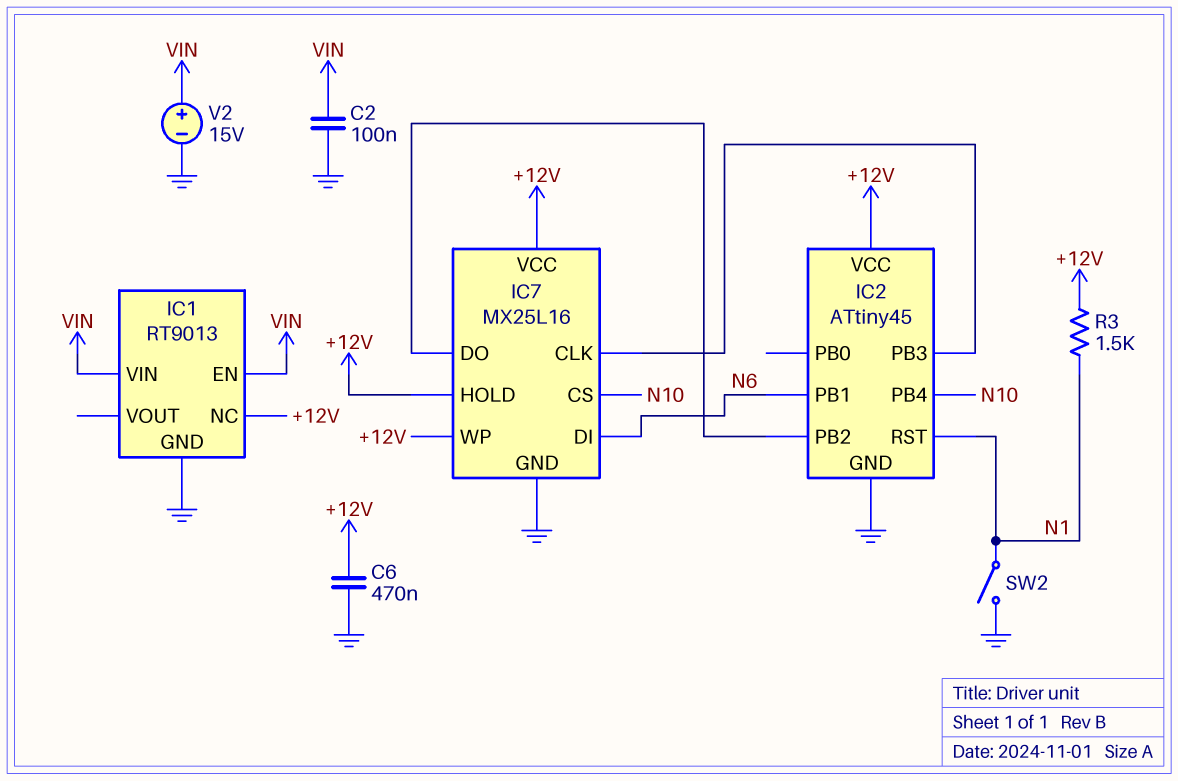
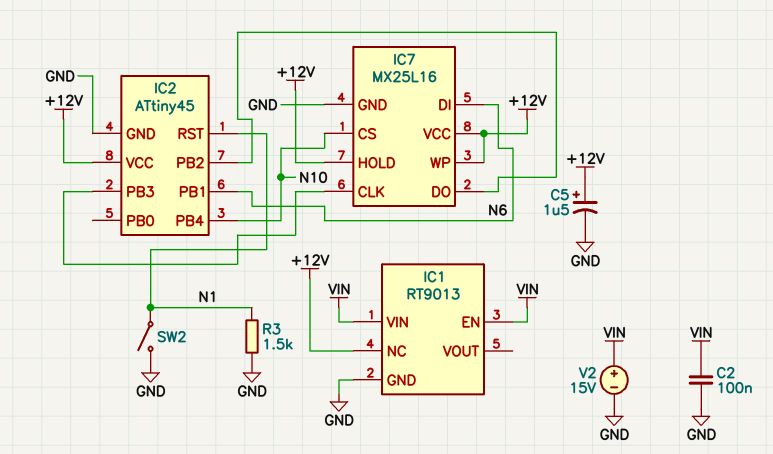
C5: none -> 1.5uF (plus +12V, minus GND)
C6: 470nF (+12V, GND) -> none
R3: 1.5k (+12V, N1) -> 1.5k (GND, N1)

